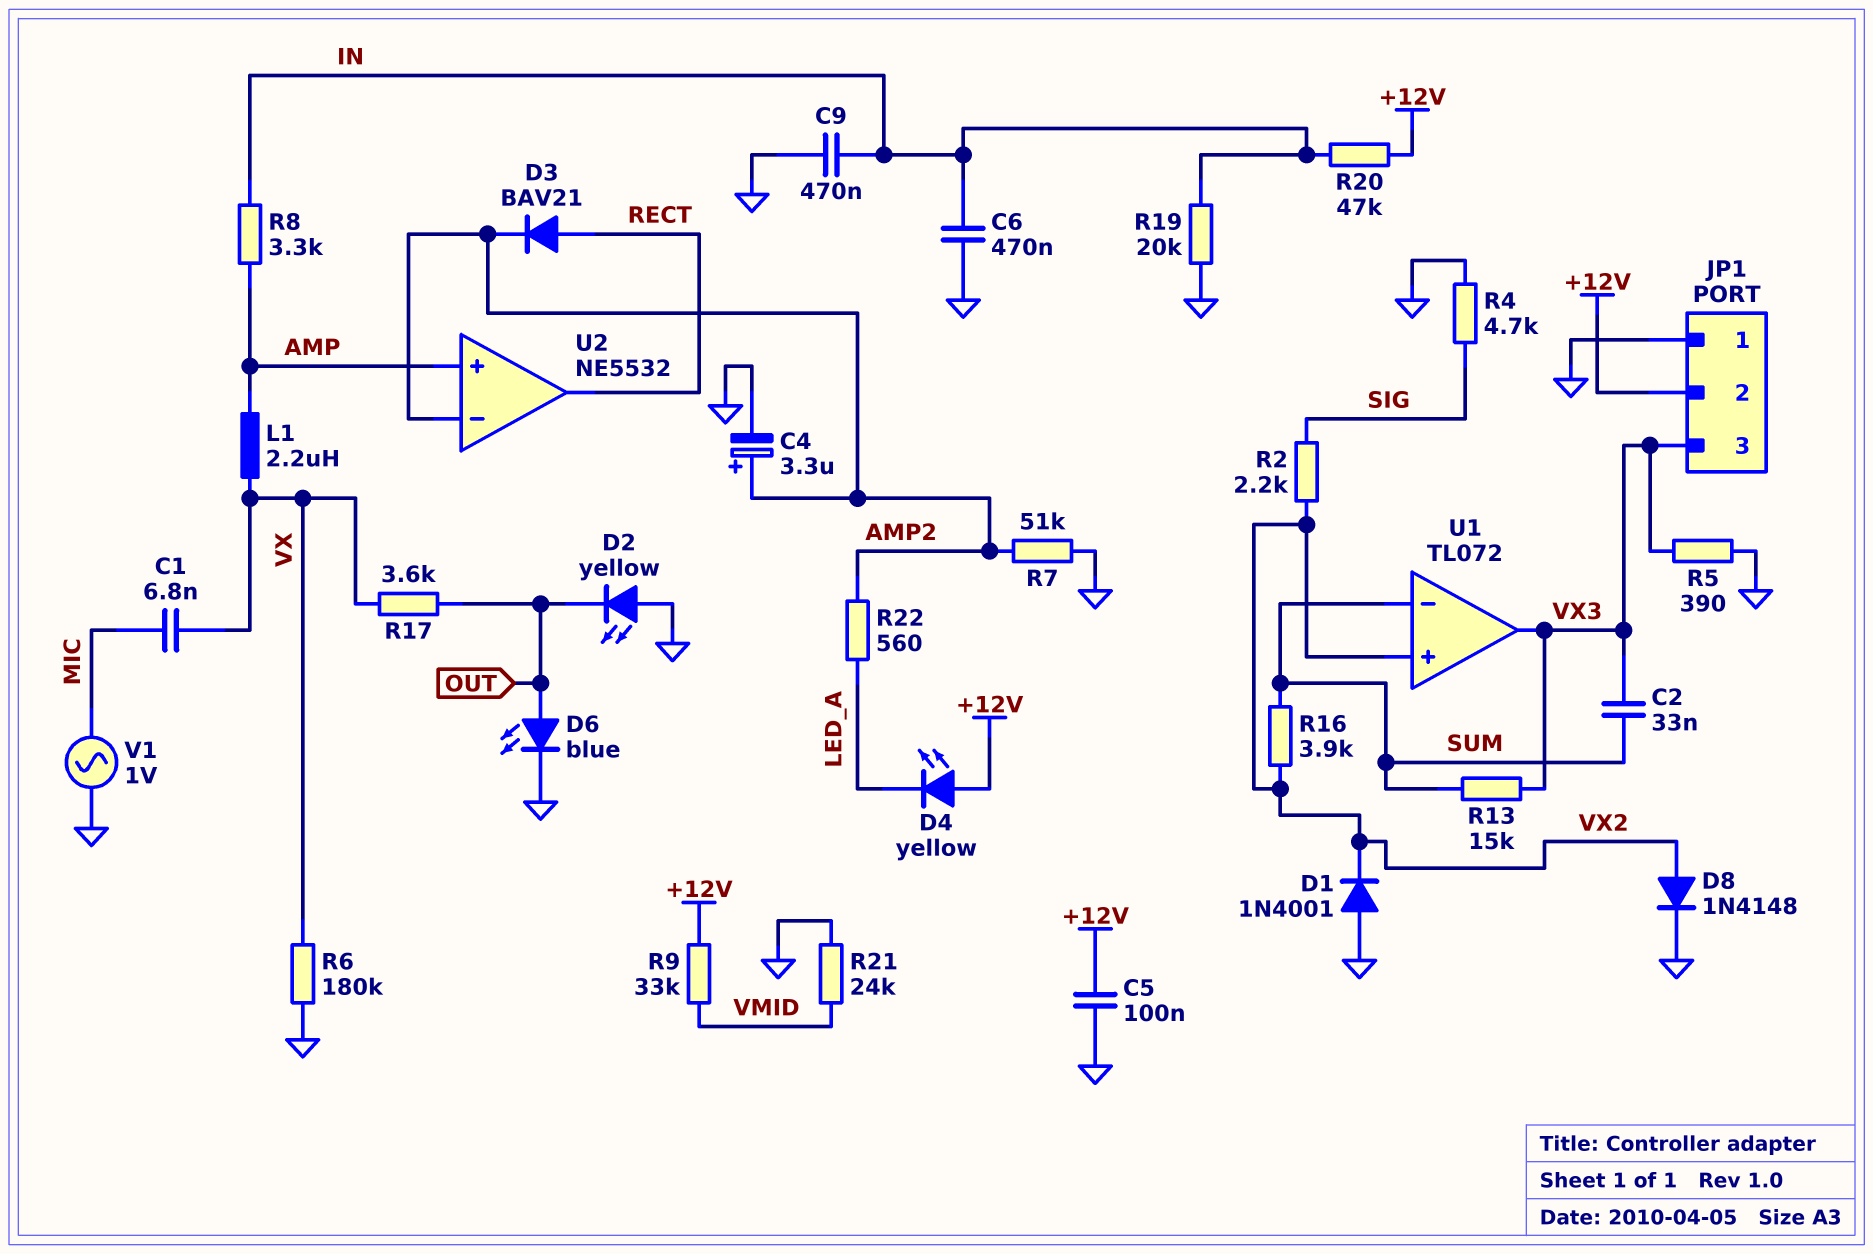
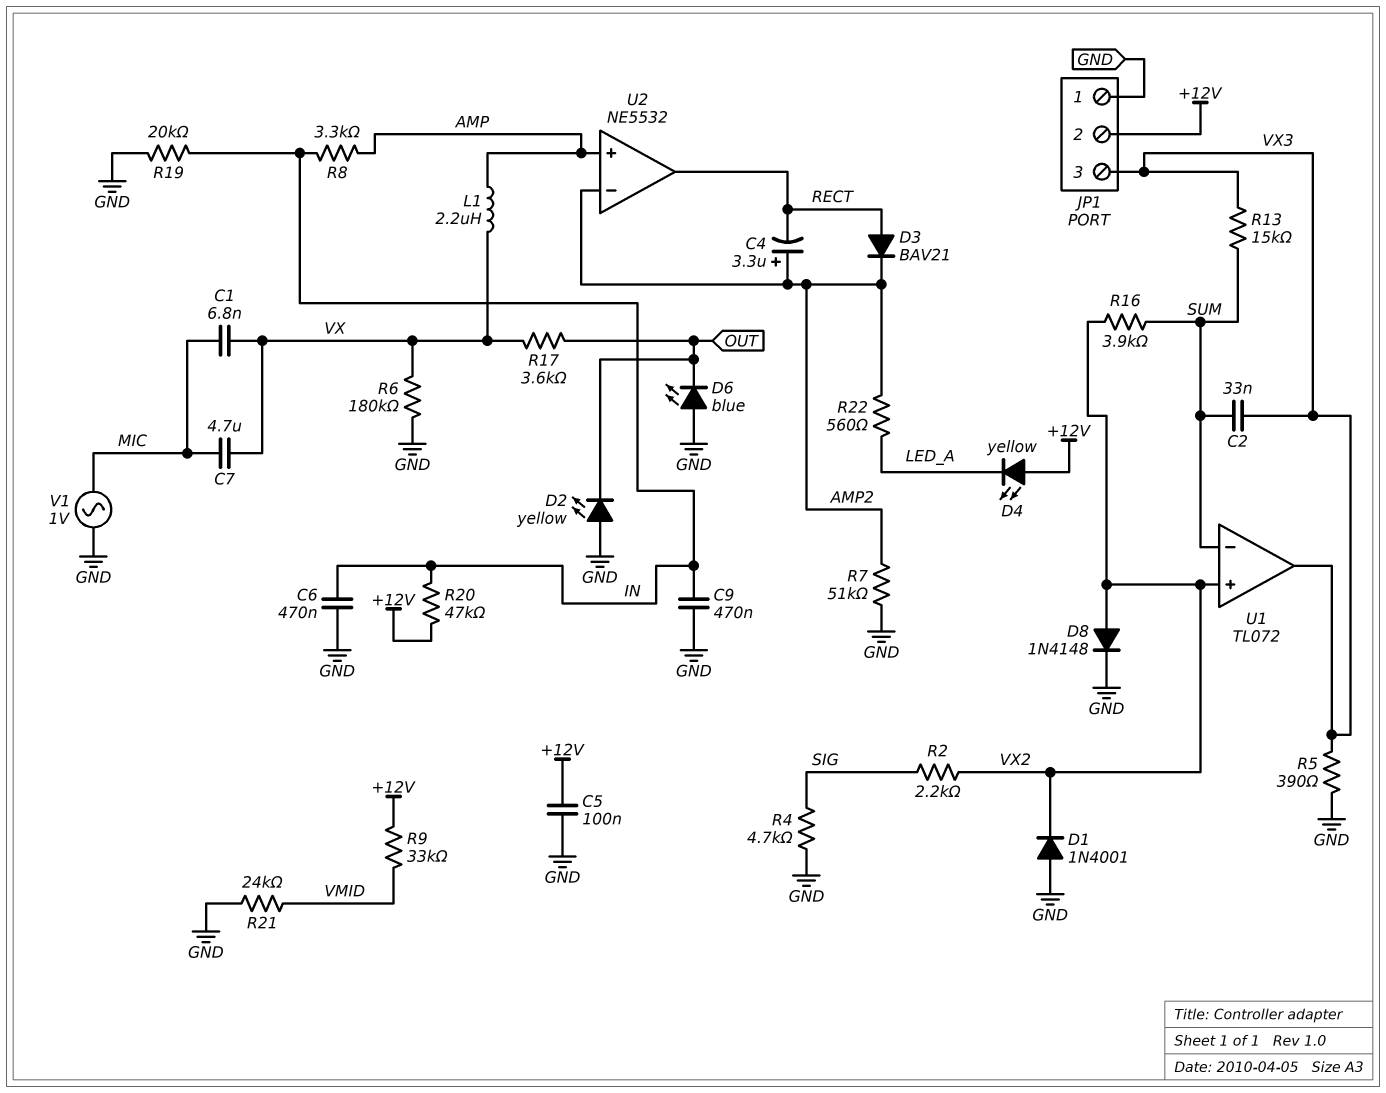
C4: 3.3uF (plus AMP2, minus GND) -> 3.3uF (plus AMP2, minus RECT)
C7: none -> 4.7uF (MIC, VX)
D6: LED blue (A OUT, K GND) -> LED blue (A GND, K OUT)

